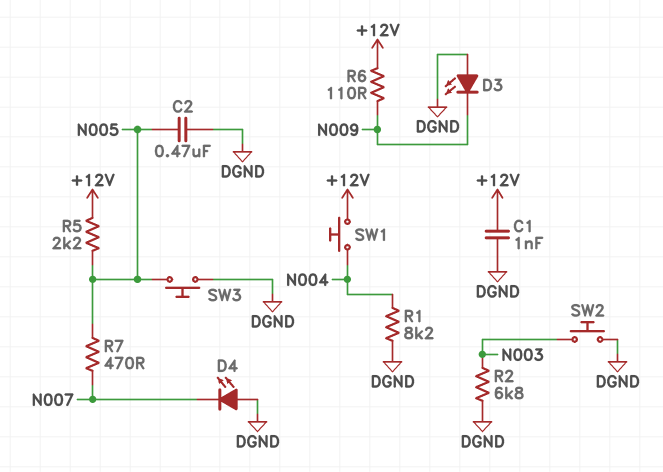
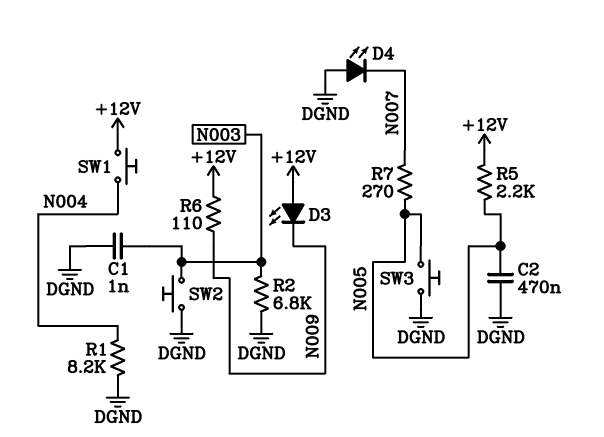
C1: 1nF (+12V, DGND) -> 1nF (DGND, N003)
D3: LED (A DGND, K N009) -> LED (A +12V, K N009)
R7: 470 (N005, N007) -> 270 (N005, N007)

